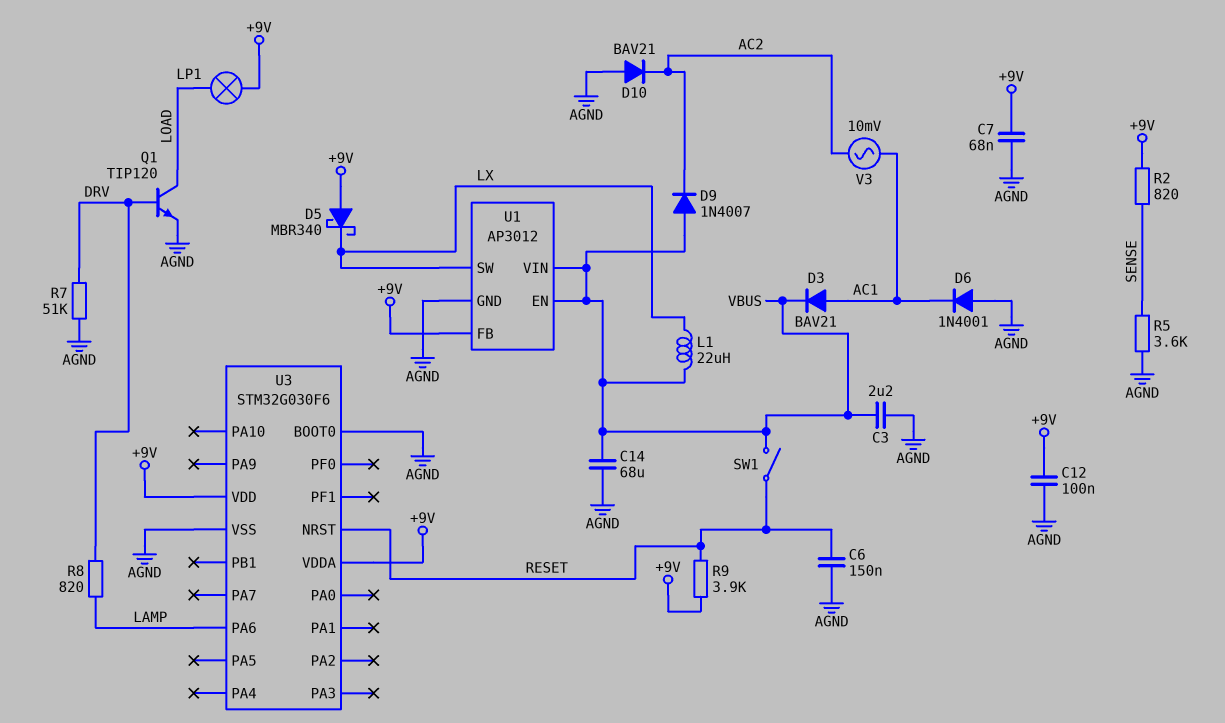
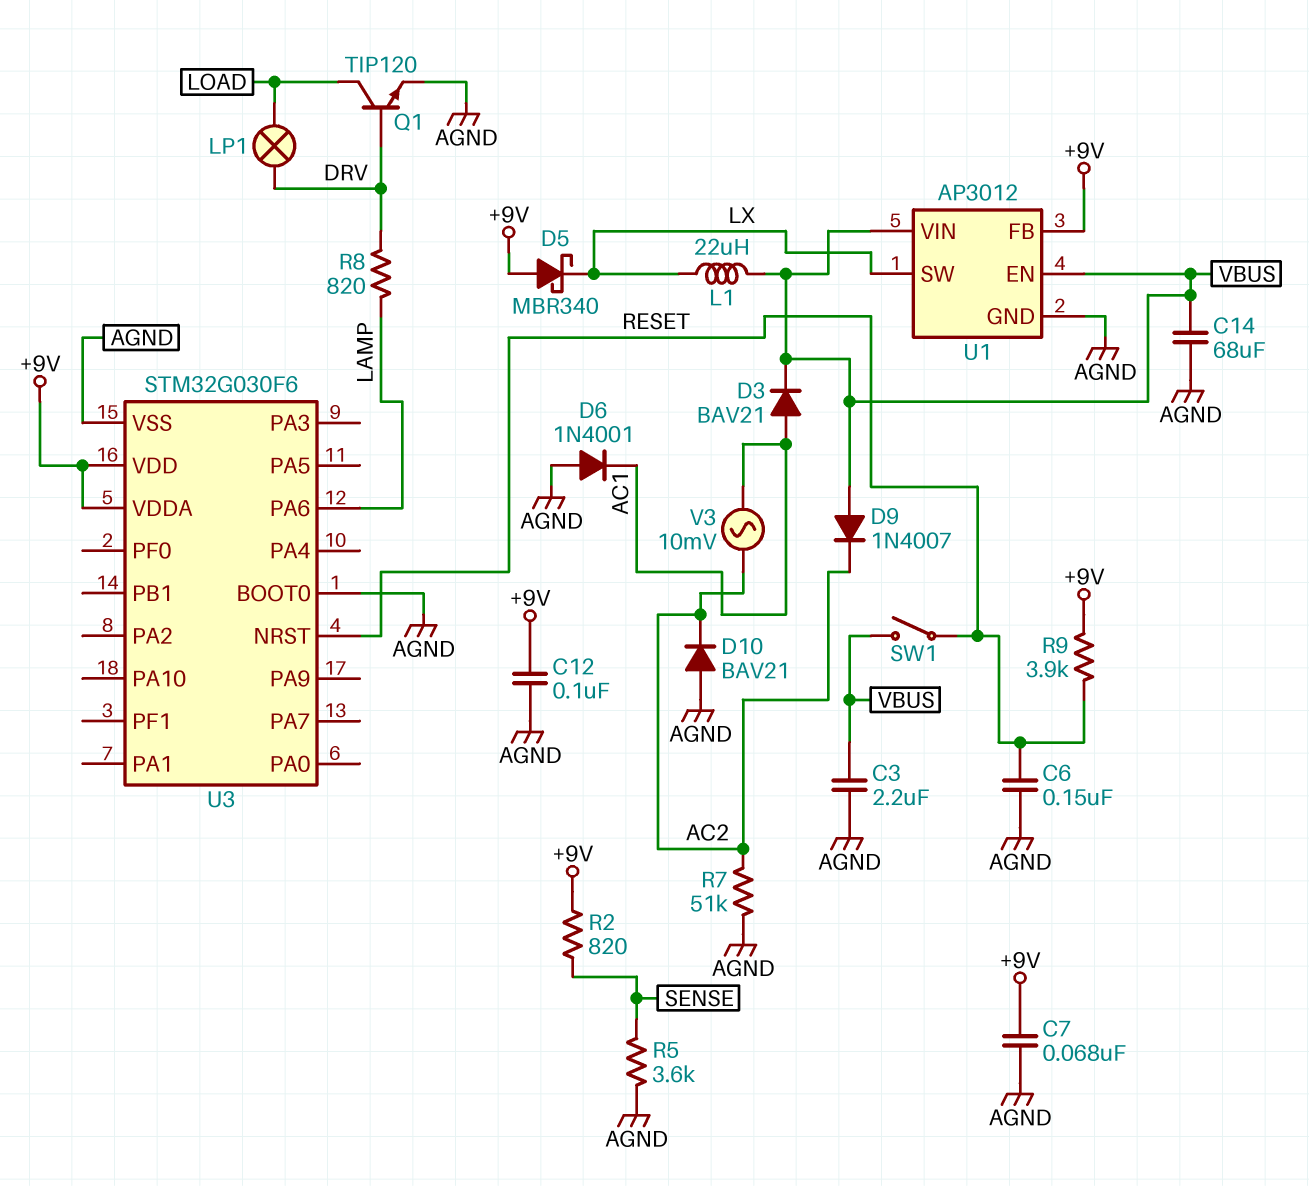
LP1: lamp (+9V, LOAD) -> lamp (DRV, LOAD)
R7: 51k (AGND, DRV) -> 51k (AC2, AGND)

